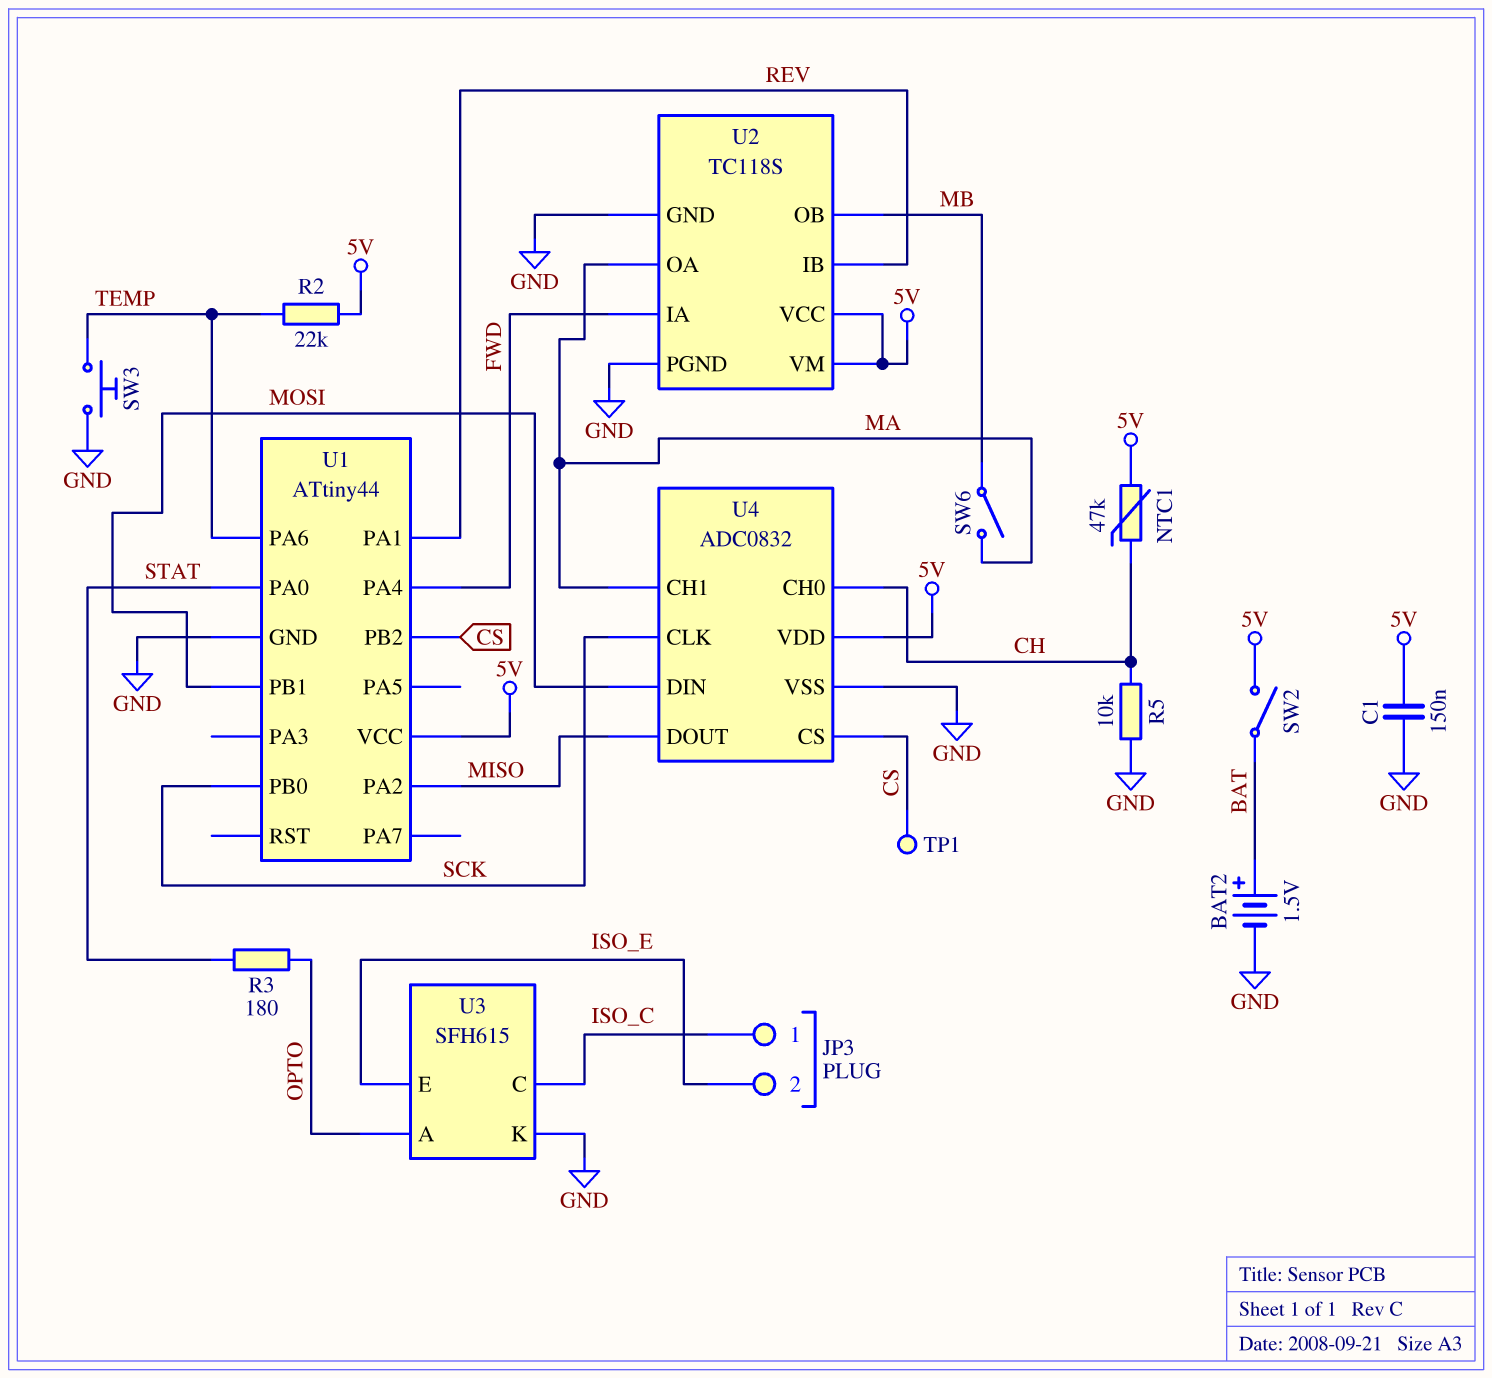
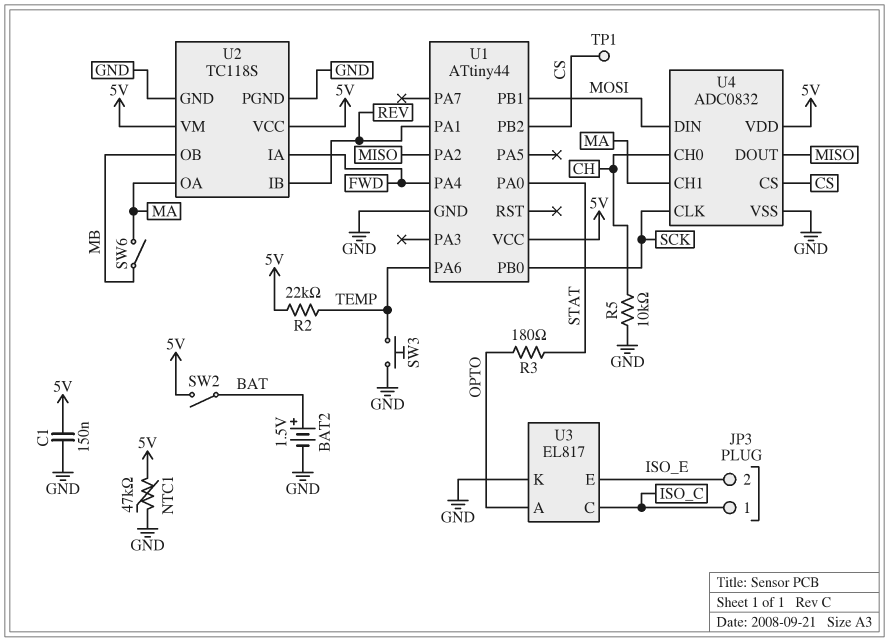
NTC1: 47k (5V, CH) -> 47k (5V, GND)
U3: SFH615 -> EL817

